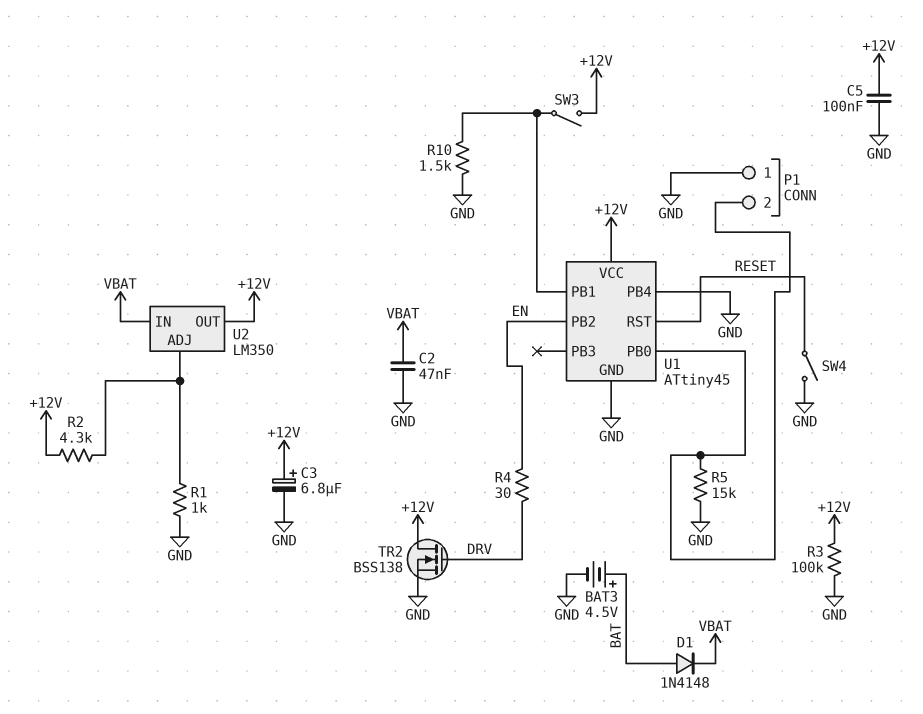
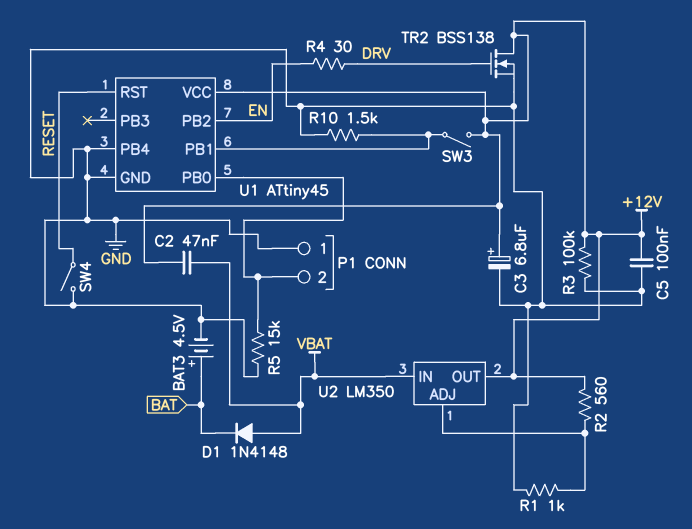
C2: 47nF (GND, VBAT) -> 47nF (+12V, VBAT)
D1: diode 1N4148 (A BAT, K VBAT) -> diode 1N4148 (A VBAT, K BAT)
R2: 4.3k (+12V, U2/ADJ) -> 560 (+12V, U2/ADJ)

